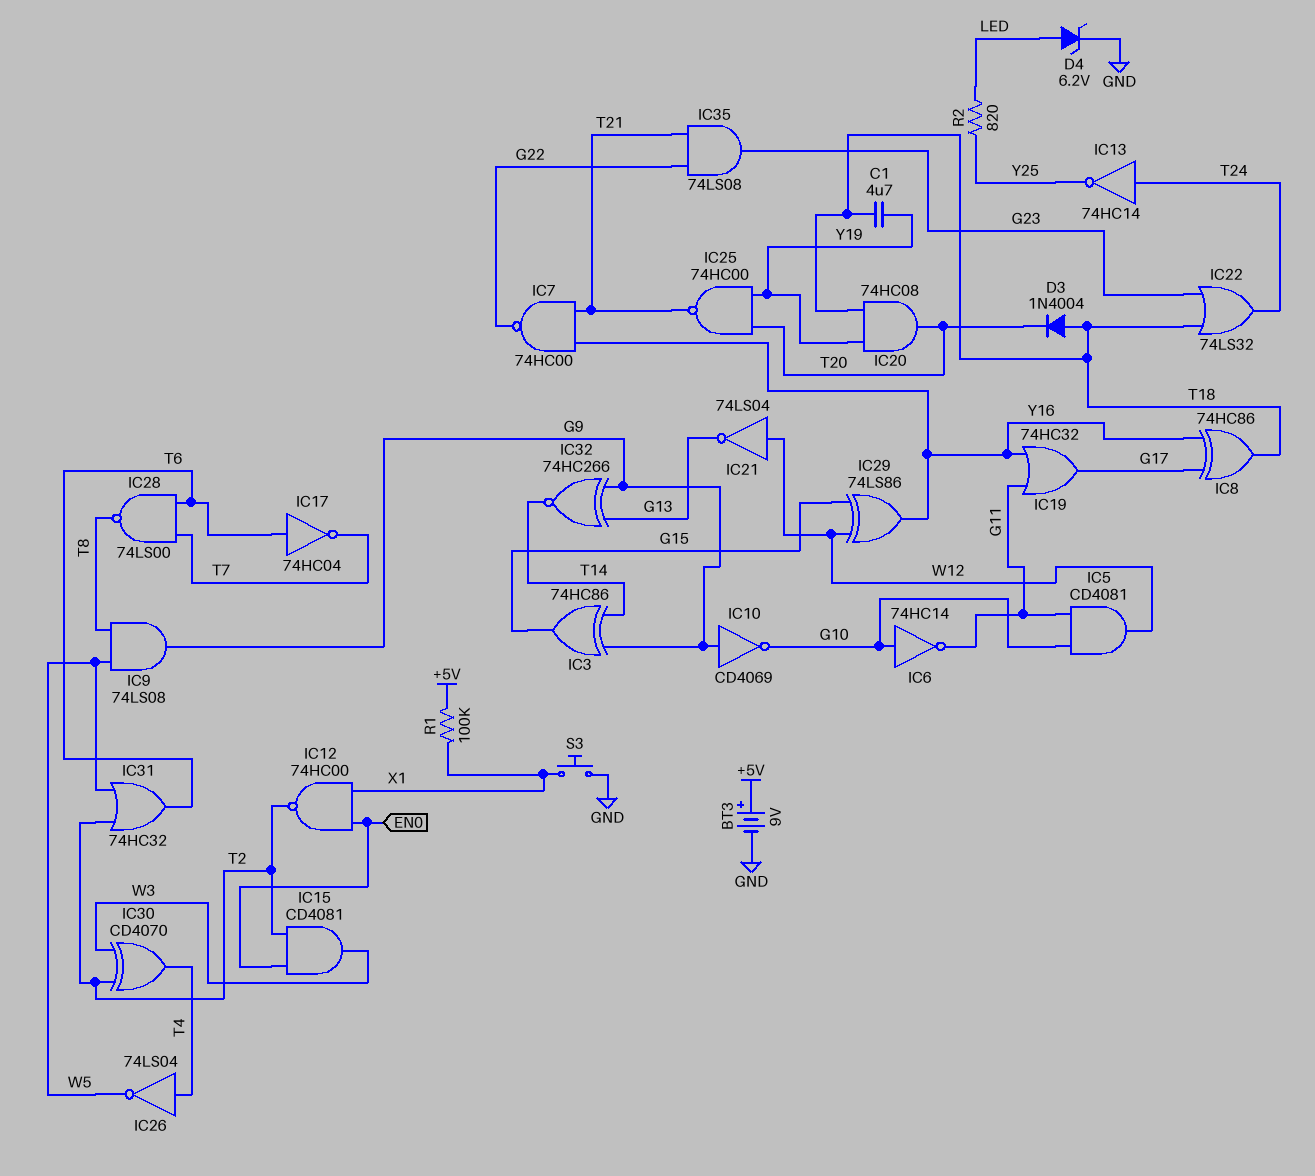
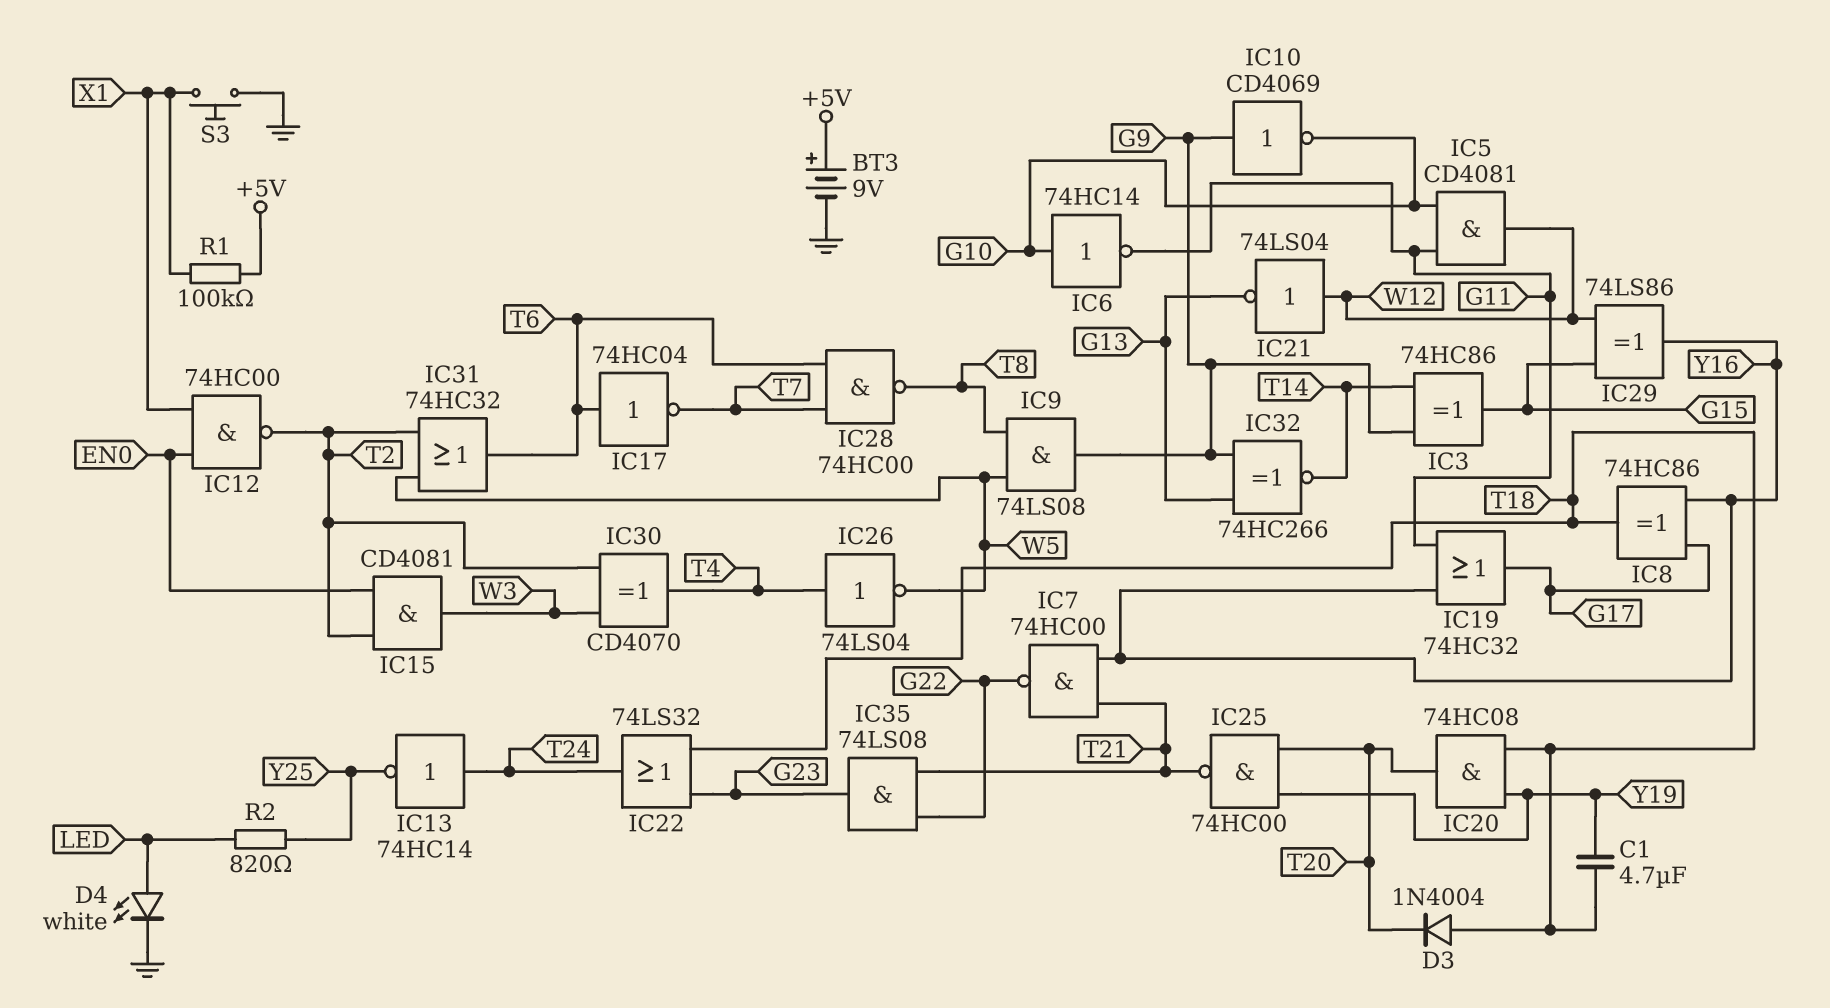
D4: zener 6.2V (A LED, K GND) -> LED white (A LED, K GND)
IC28: NAND 74LS00 (in T6, in T7, out T8) -> NAND 74HC00 (in T6, in T7, out T8)

